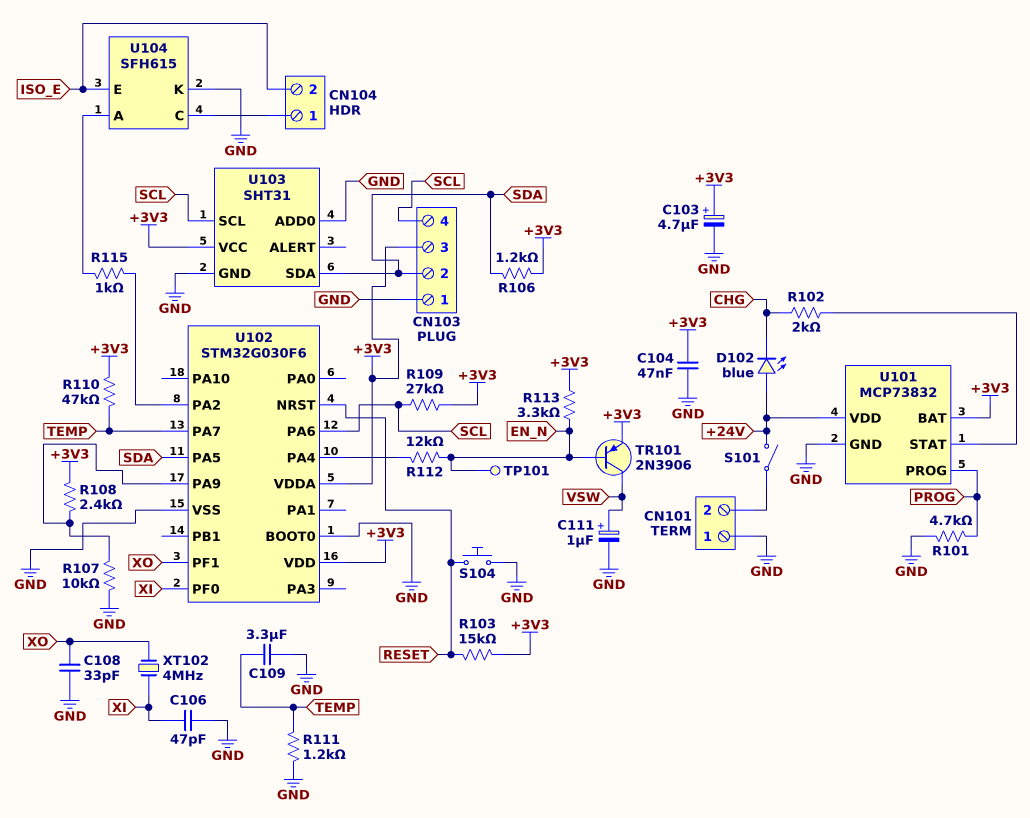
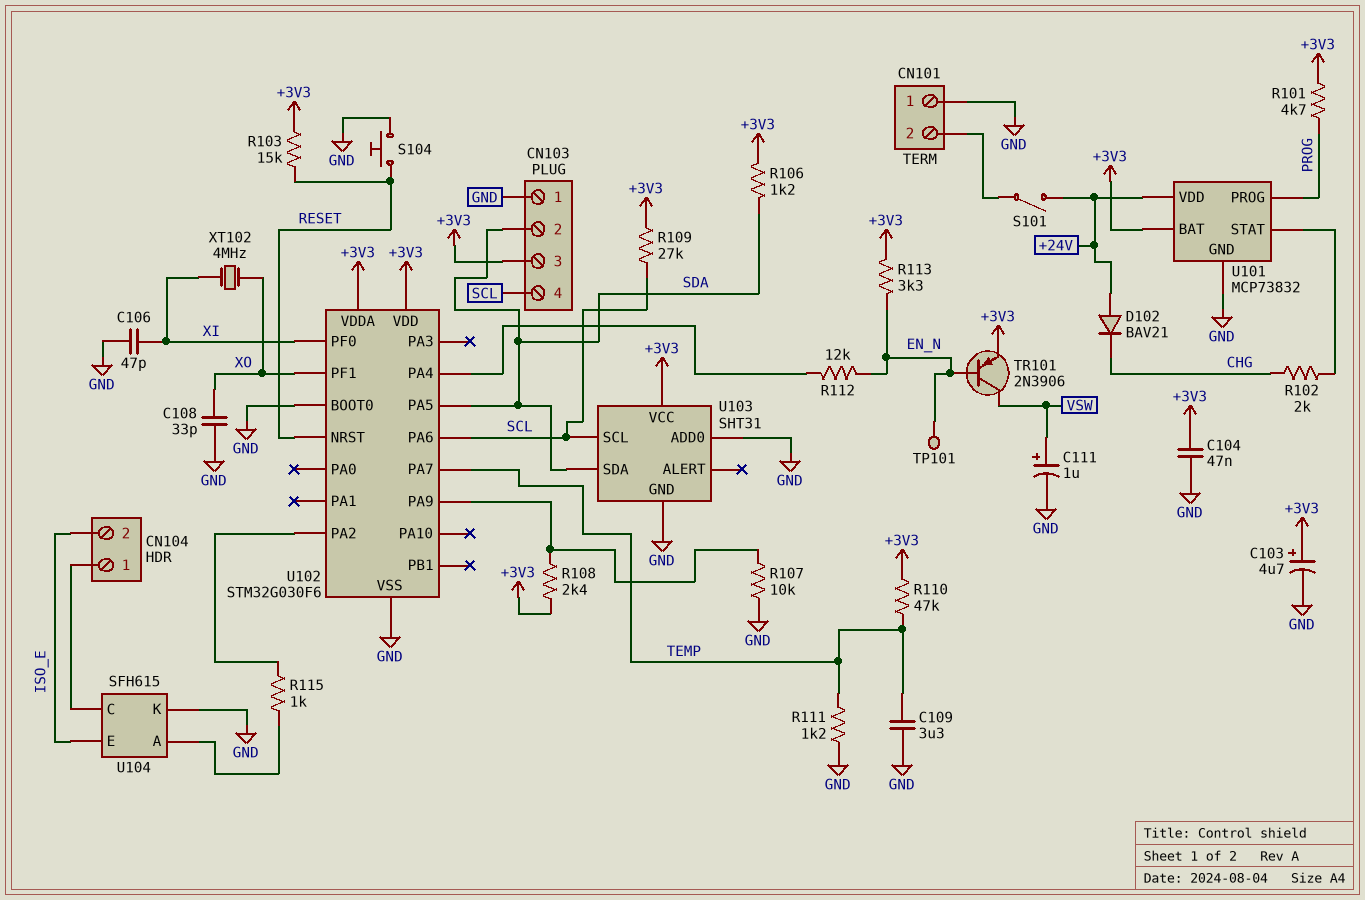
D102: LED blue (A +24V, K CHG) -> diode BAV21 (A +24V, K CHG)
R101: 4.7k (GND, PROG) -> 4.7k (+3V3, PROG)

